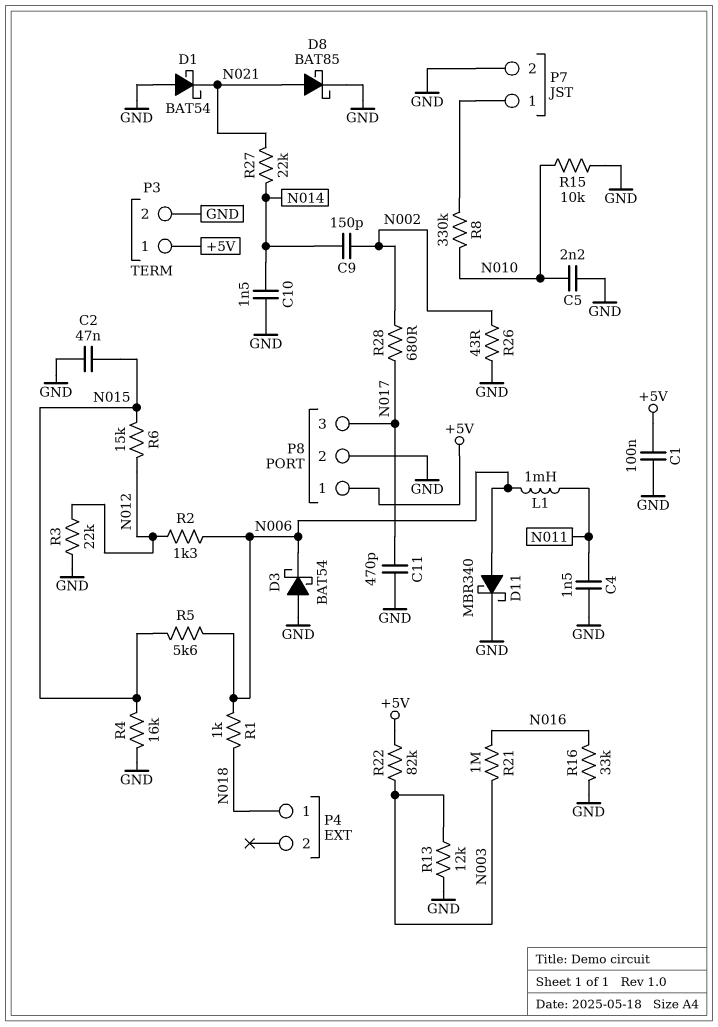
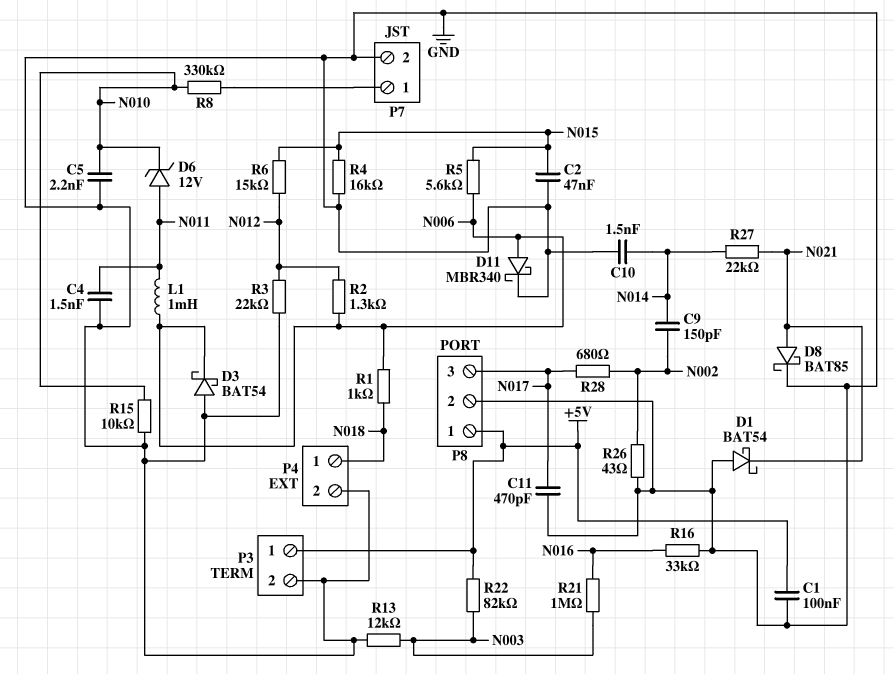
D6: none -> zener 12V (A N011, K N010)
P4 pin 2: none -> GND

